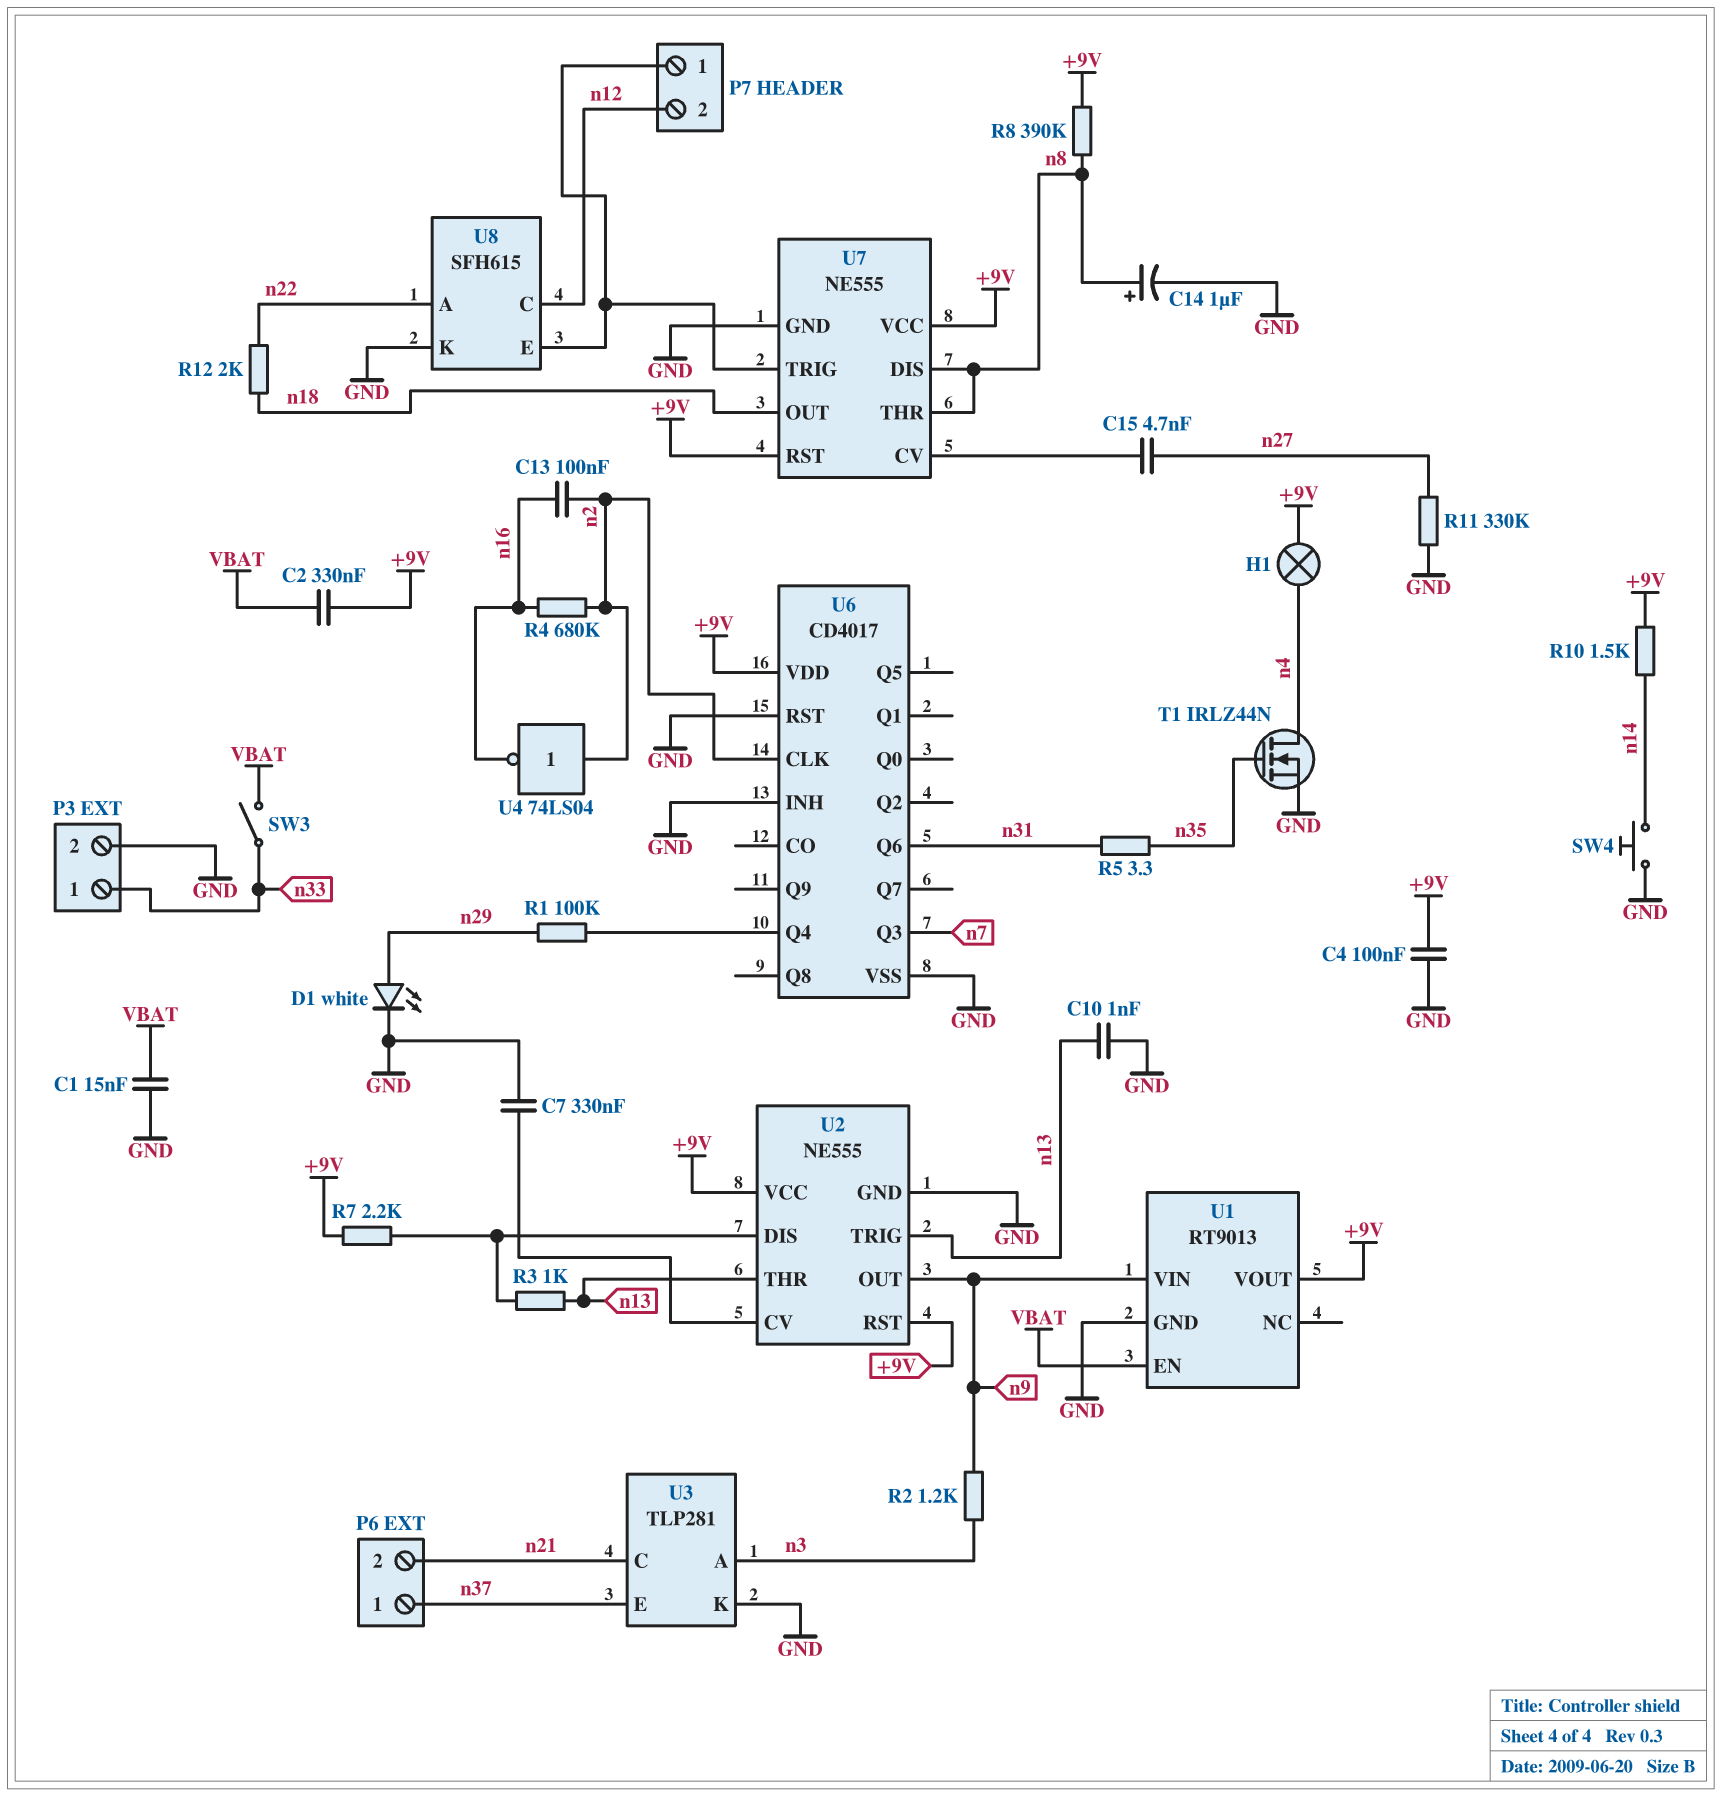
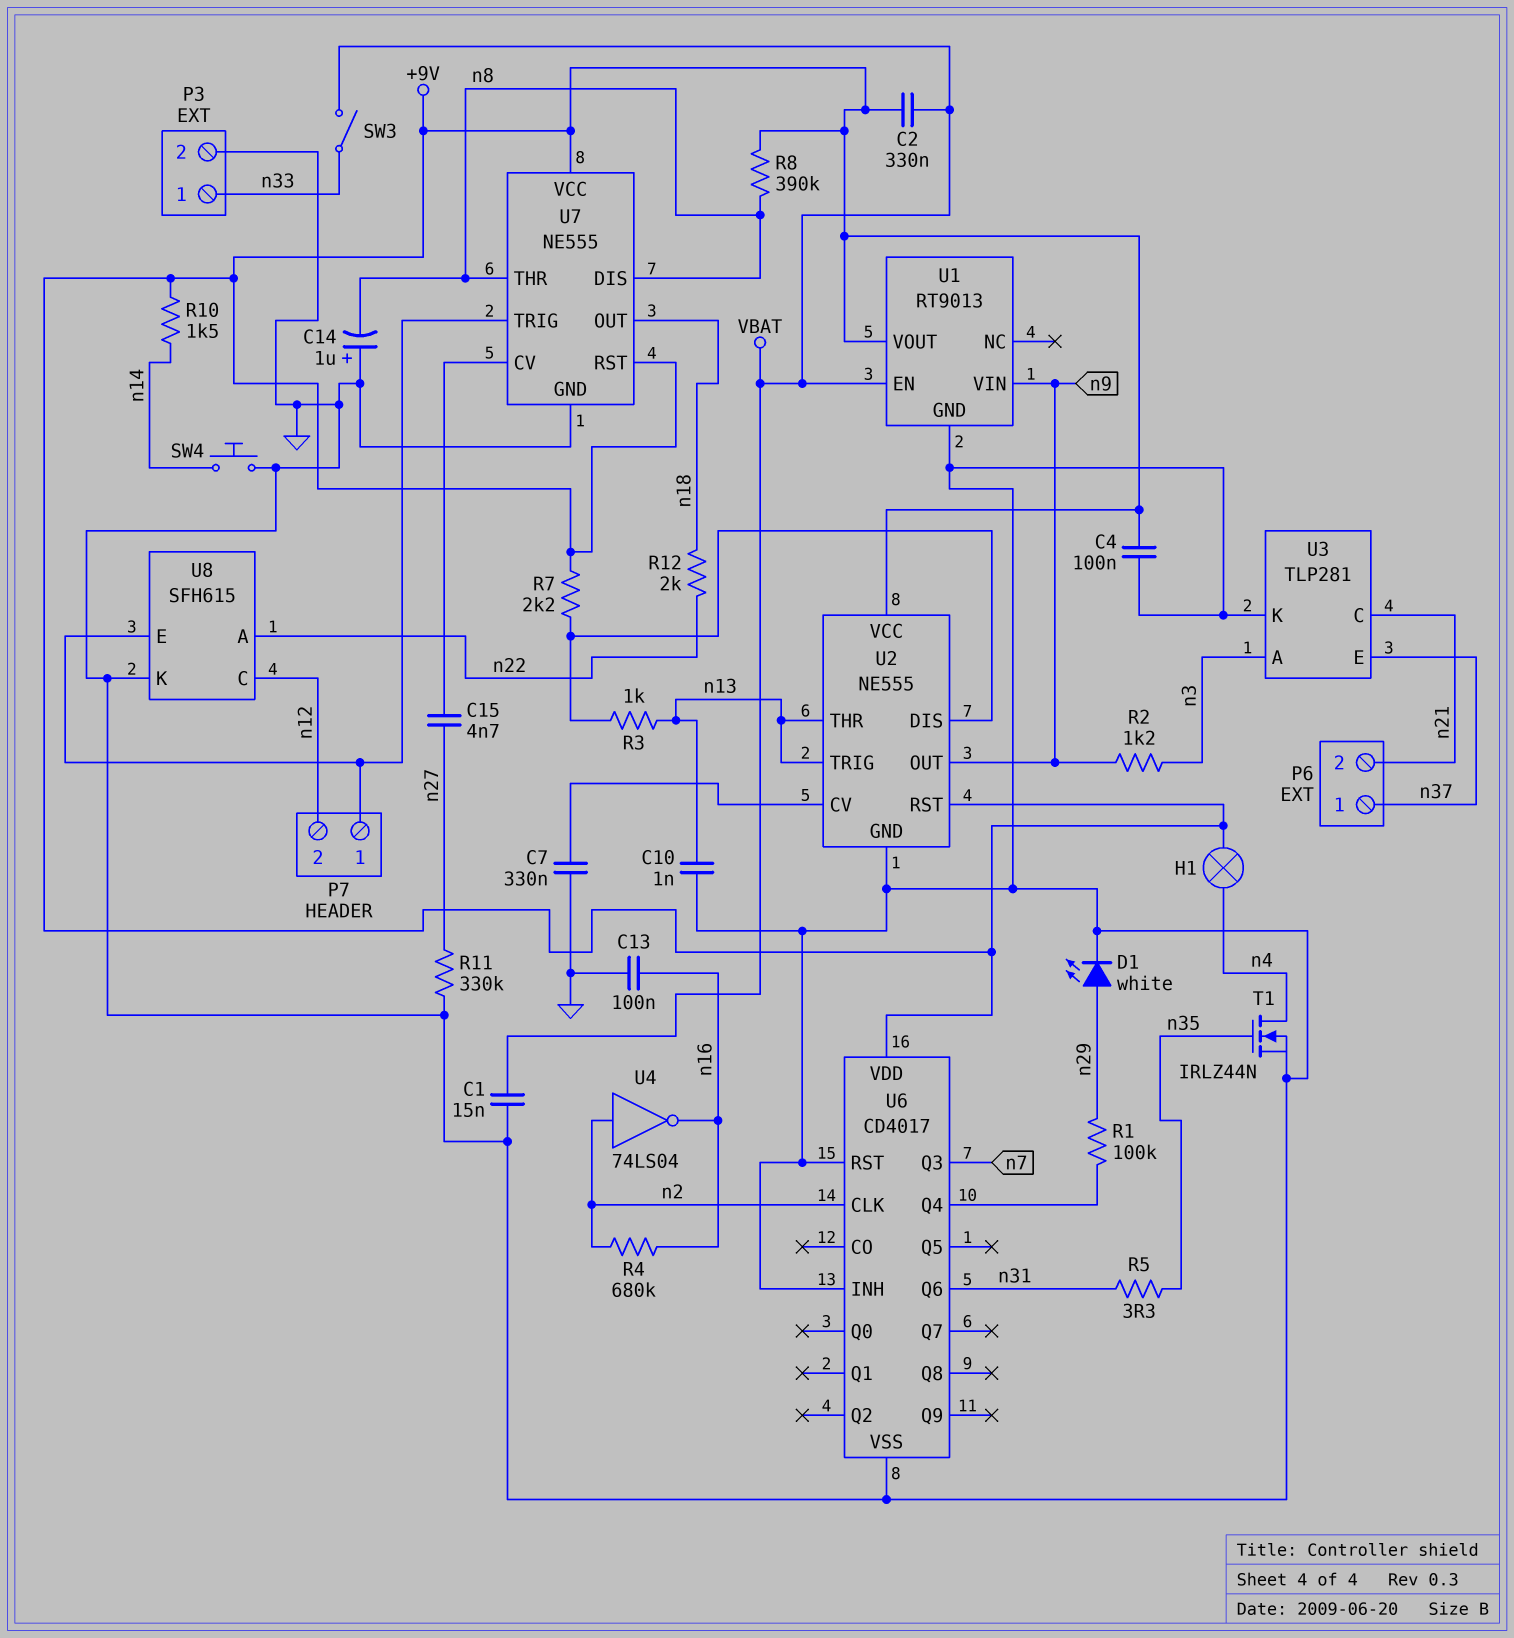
C13: 100nF (n2, n16) -> 100nF (GND, n16)
C14: 1uF (plus n8, minus GND) -> 1uF (plus GND, minus n8)

